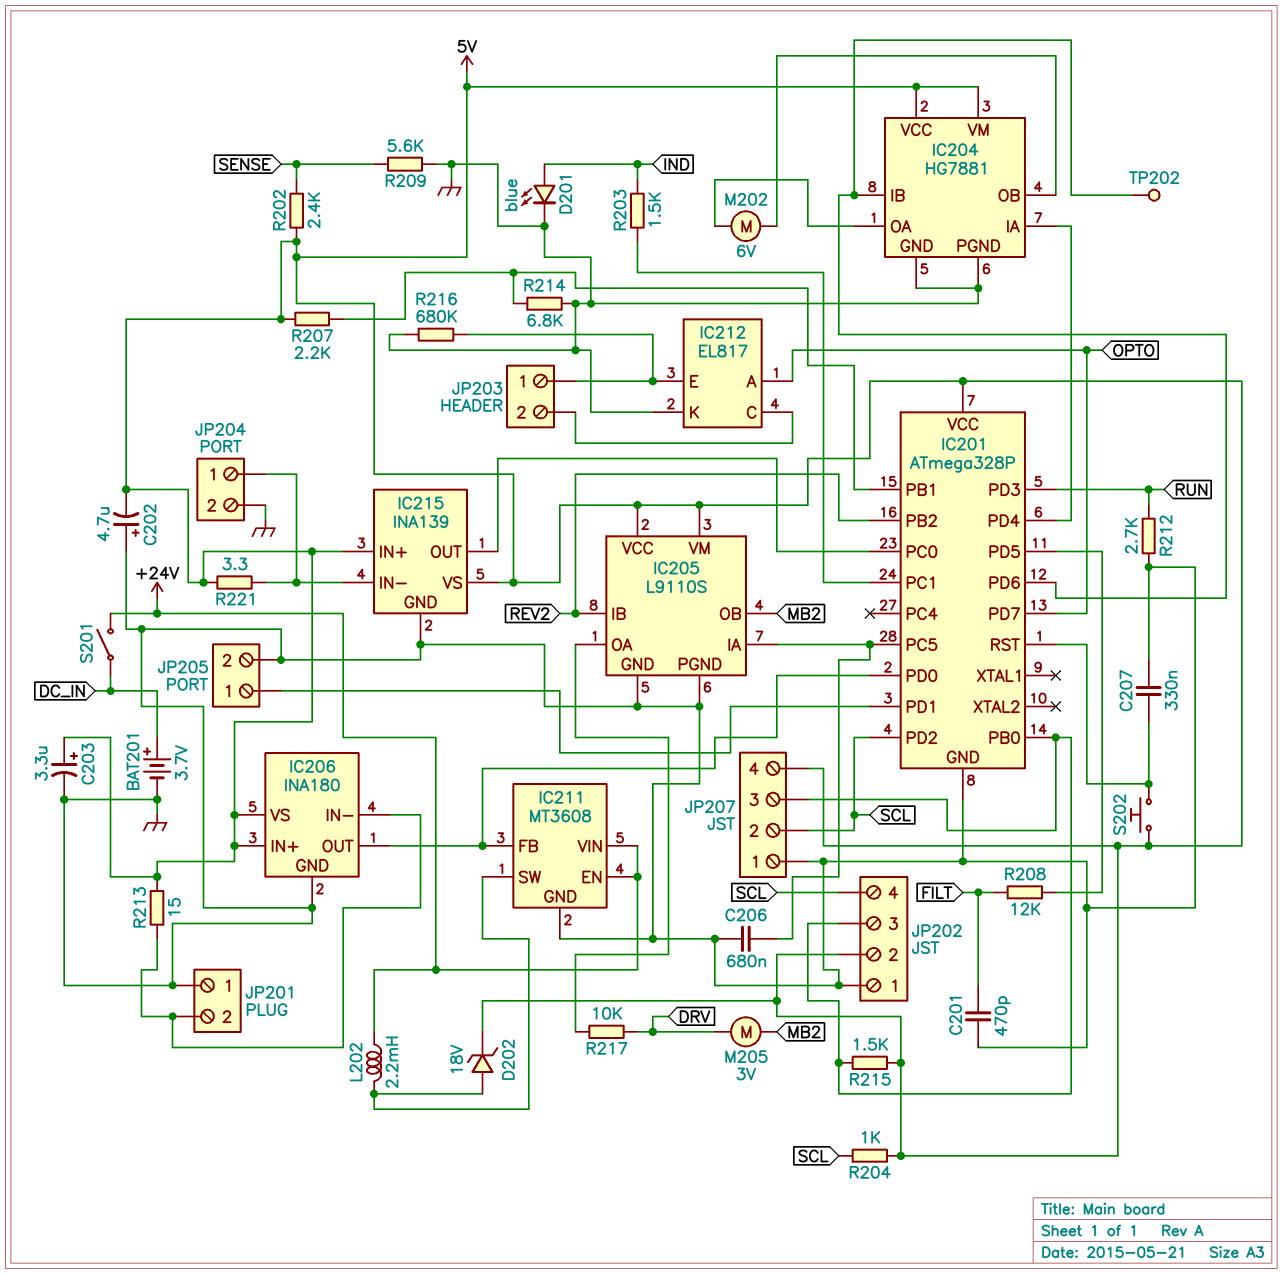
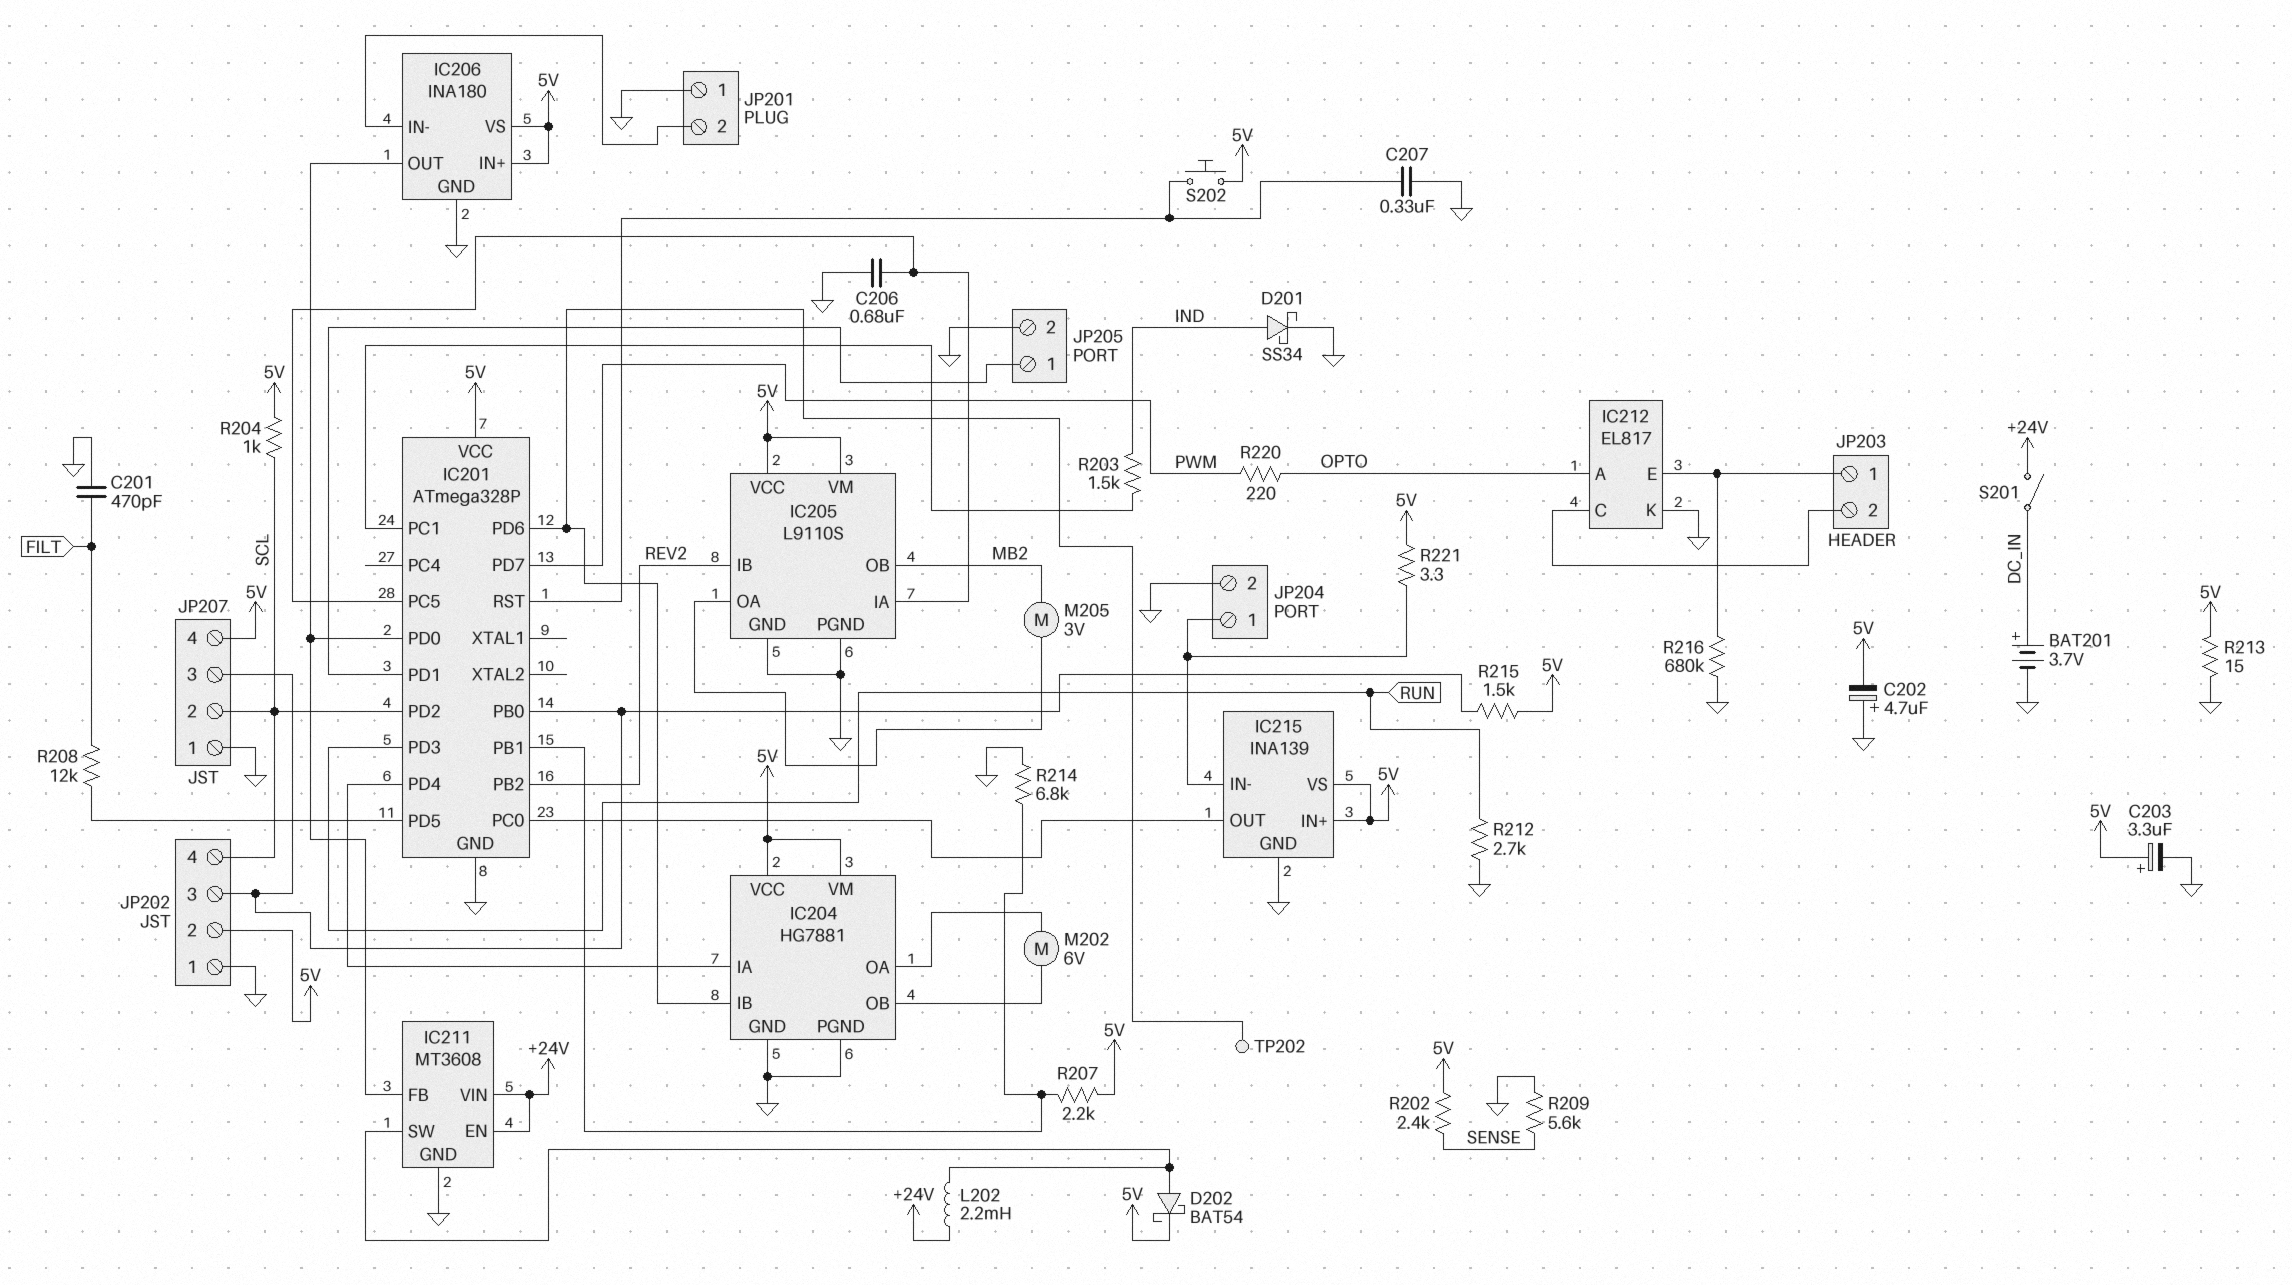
D201: LED blue (A IND, K GND) -> schottky SS34 (A IND, K GND)
D202: zener 18V (A IC211/SW, K 5V) -> schottky BAT54 (A IC211/SW, K 5V)
IC201 pin PD7: OPTO -> PWM
M205: motor 3V (DRV, MB2) -> motor 3V (IC205/OA, MB2)
R213: 15 (5V, IC206/IN-) -> 15 (5V, GND)
R217: 10k (DRV, IC205/OA) -> none
R220: none -> 220 (OPTO, PWM)

